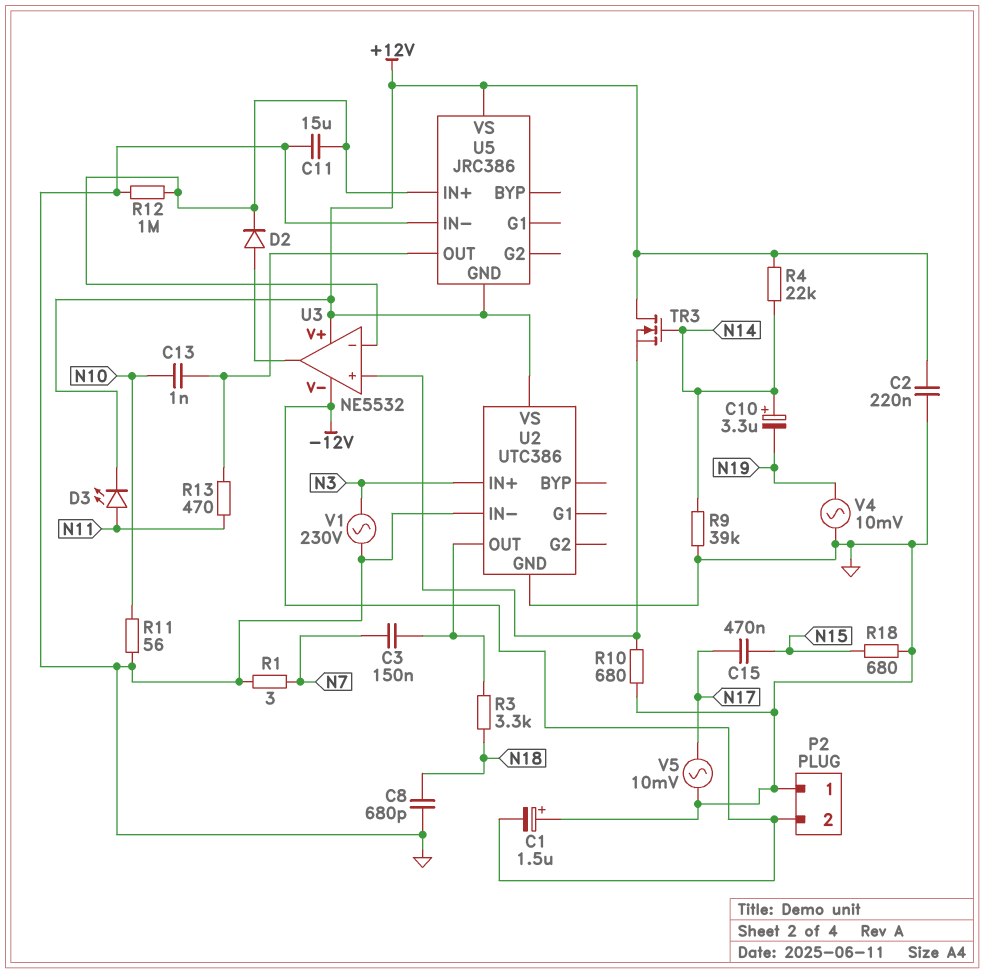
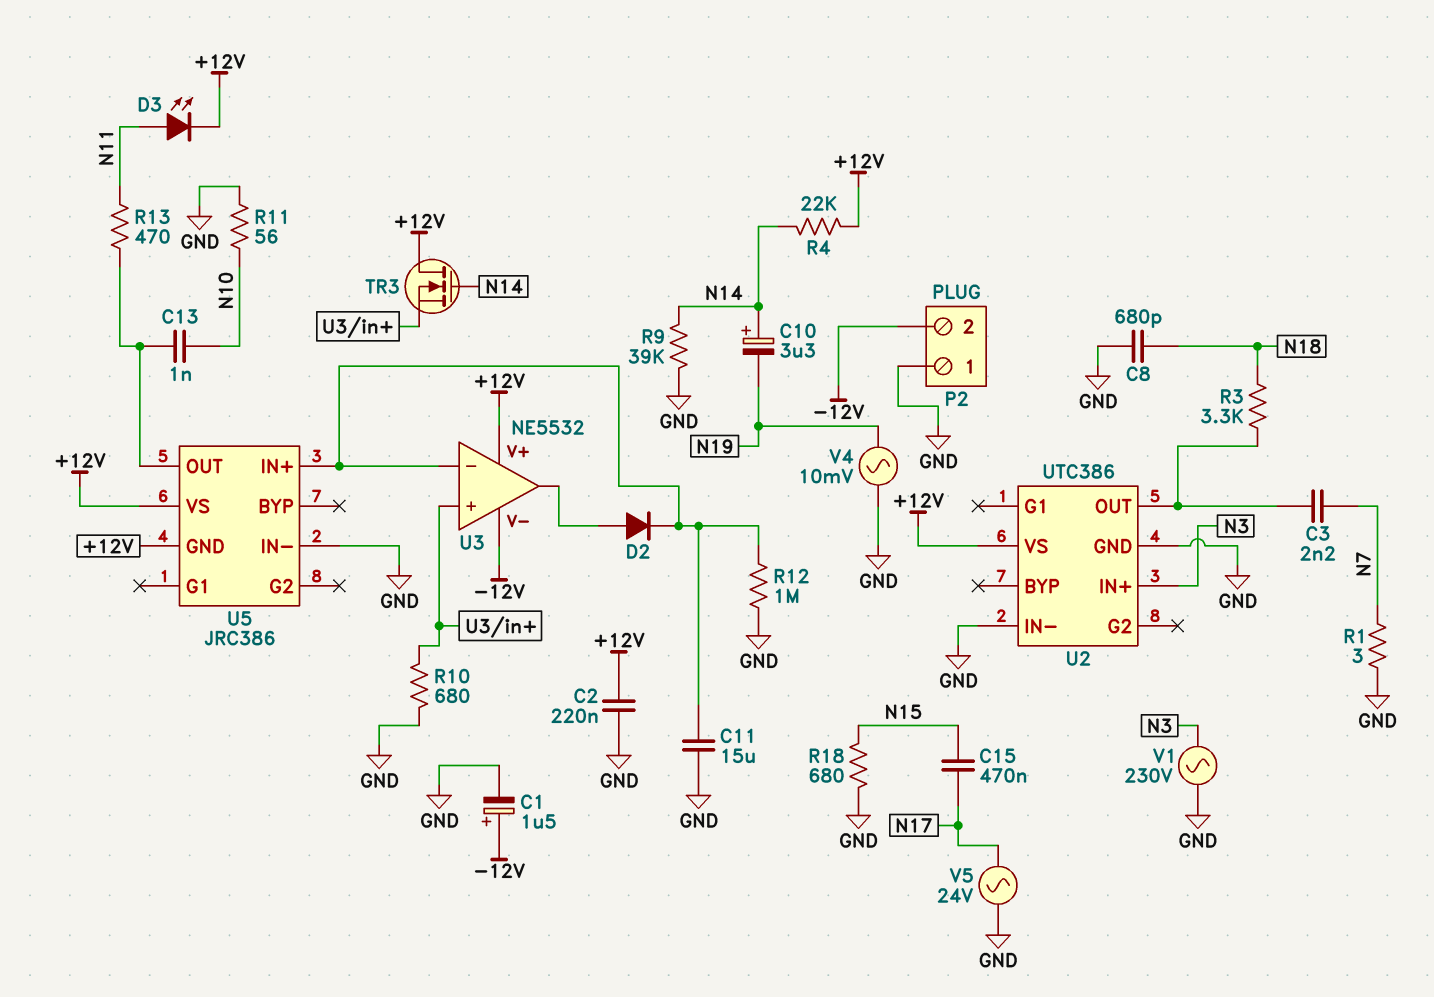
C1: 1.5uF (plus GND, minus -12V) -> 1.5uF (plus -12V, minus GND)
C3: 150nF (N7, U2/OUT) -> 2.2nF (N7, U2/OUT)
V5: AC 10mV (GND, N17) -> AC 24V (GND, N17)

